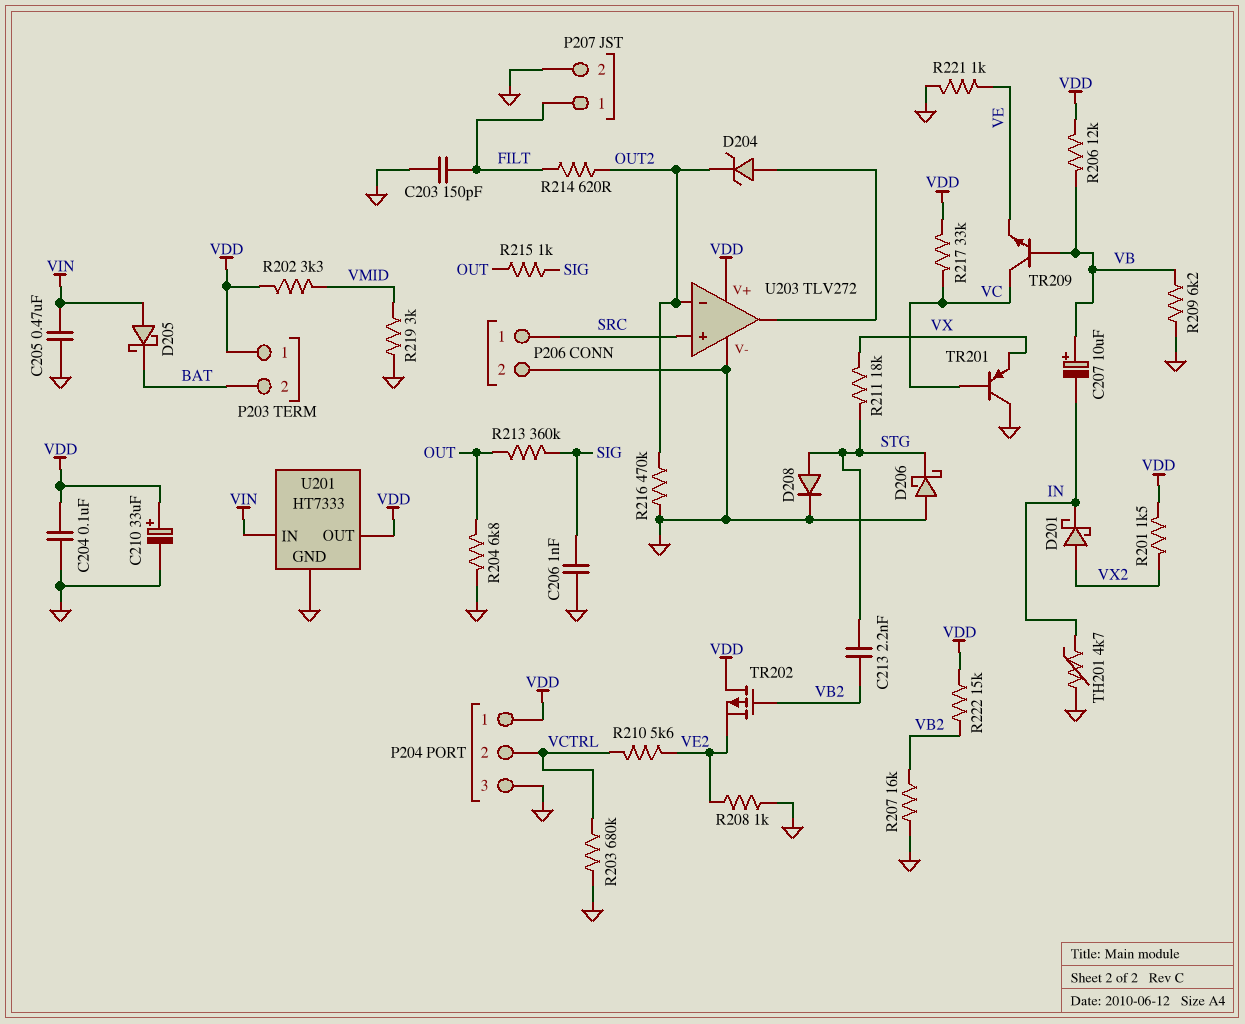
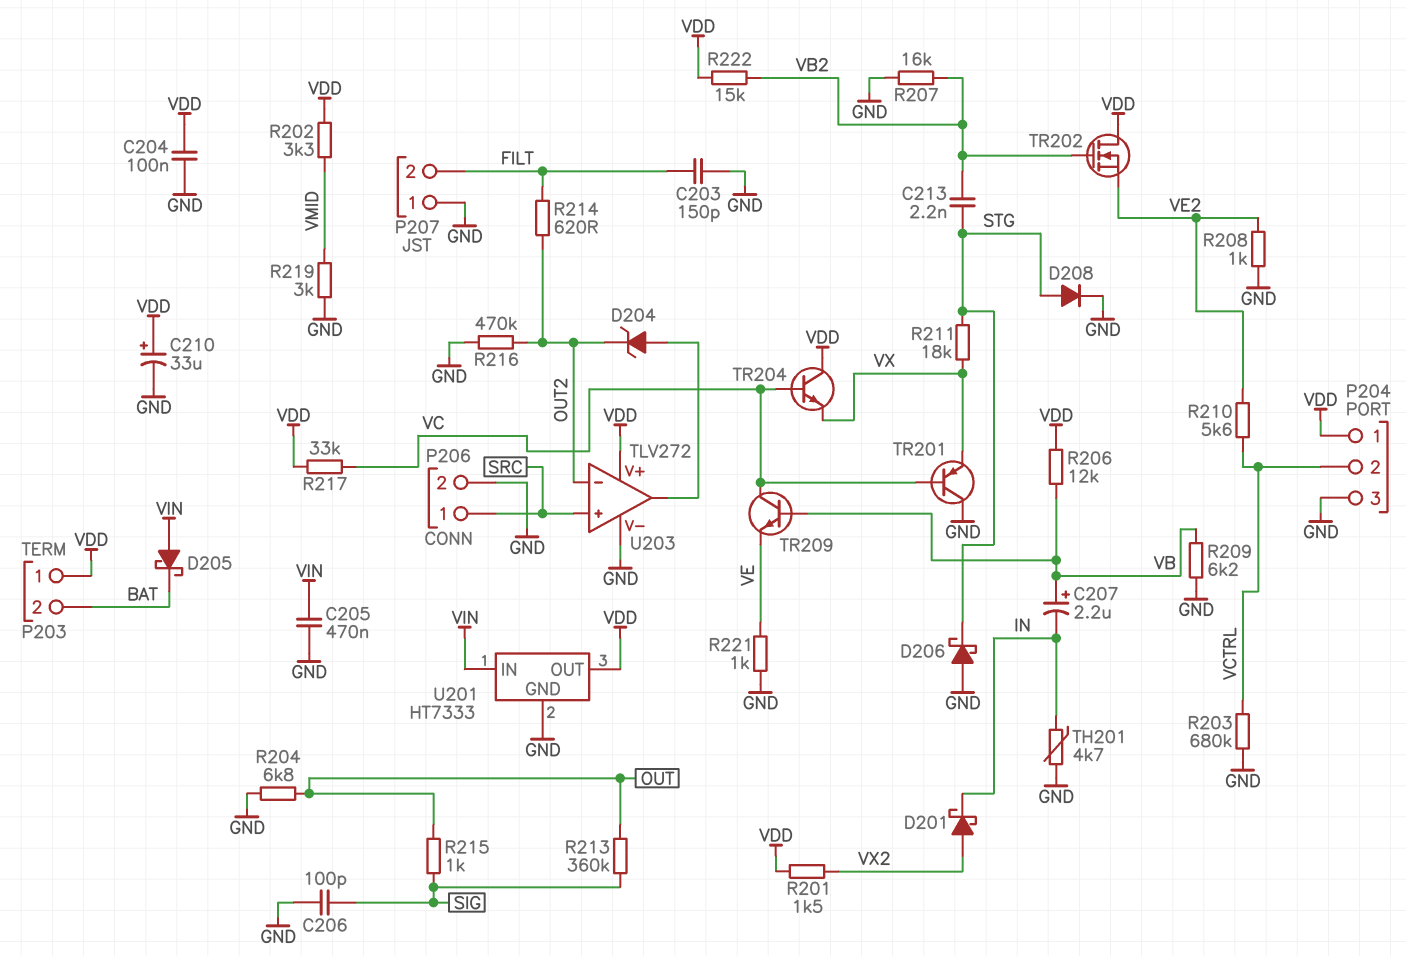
C206: 1nF (GND, SIG) -> 100pF (GND, SIG)
C207: 10uF (plus VB, minus IN) -> 2.2uF (plus VB, minus IN)
P207 pin 1: FILT -> GND
P207 pin 2: GND -> FILT
TR202: PMOS (G VB2, D VDD, S VE2) -> NMOS (G VB2, D VDD, S VE2)
TR204: none -> NPN (B VC, C VDD, E VX)

